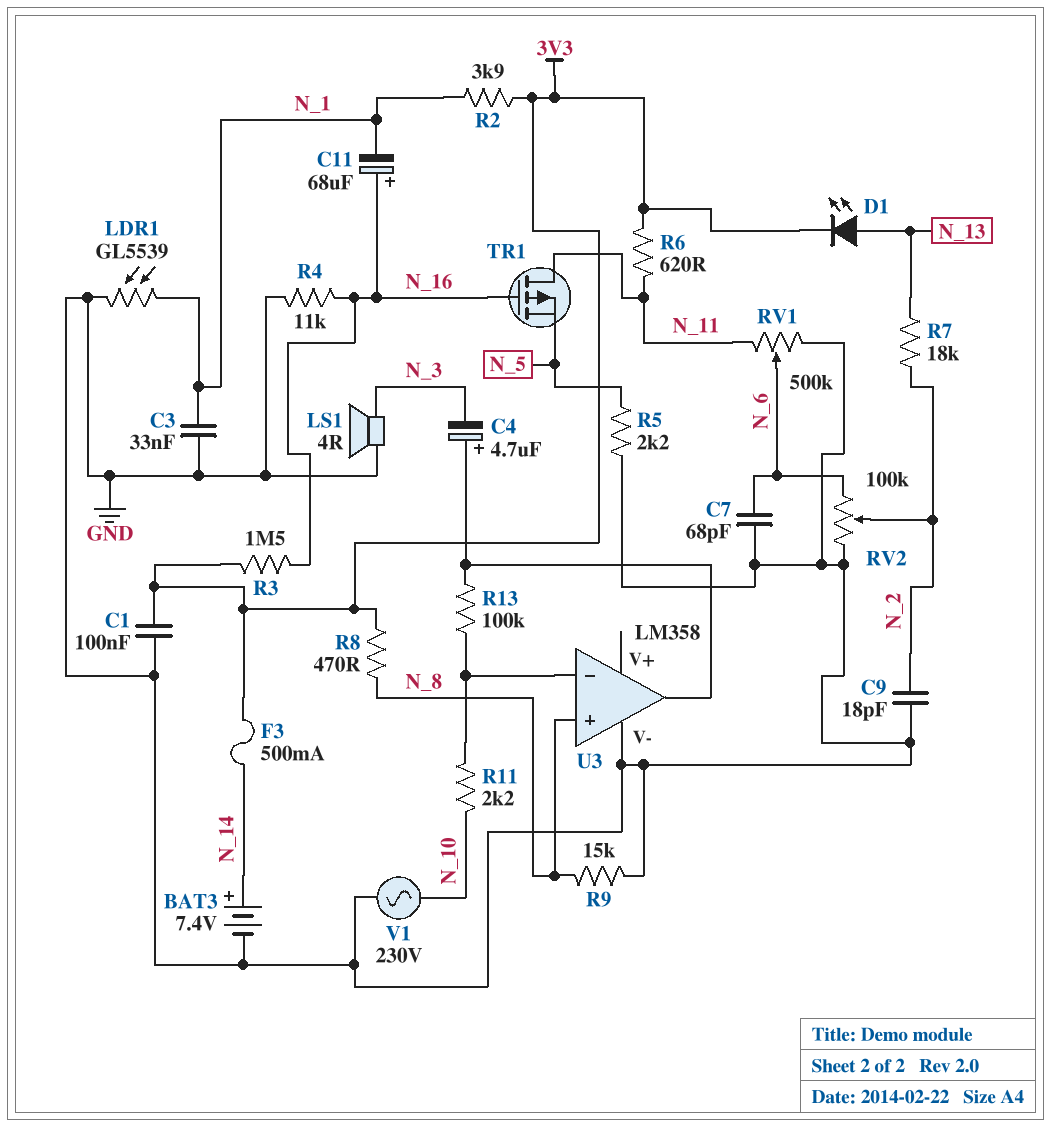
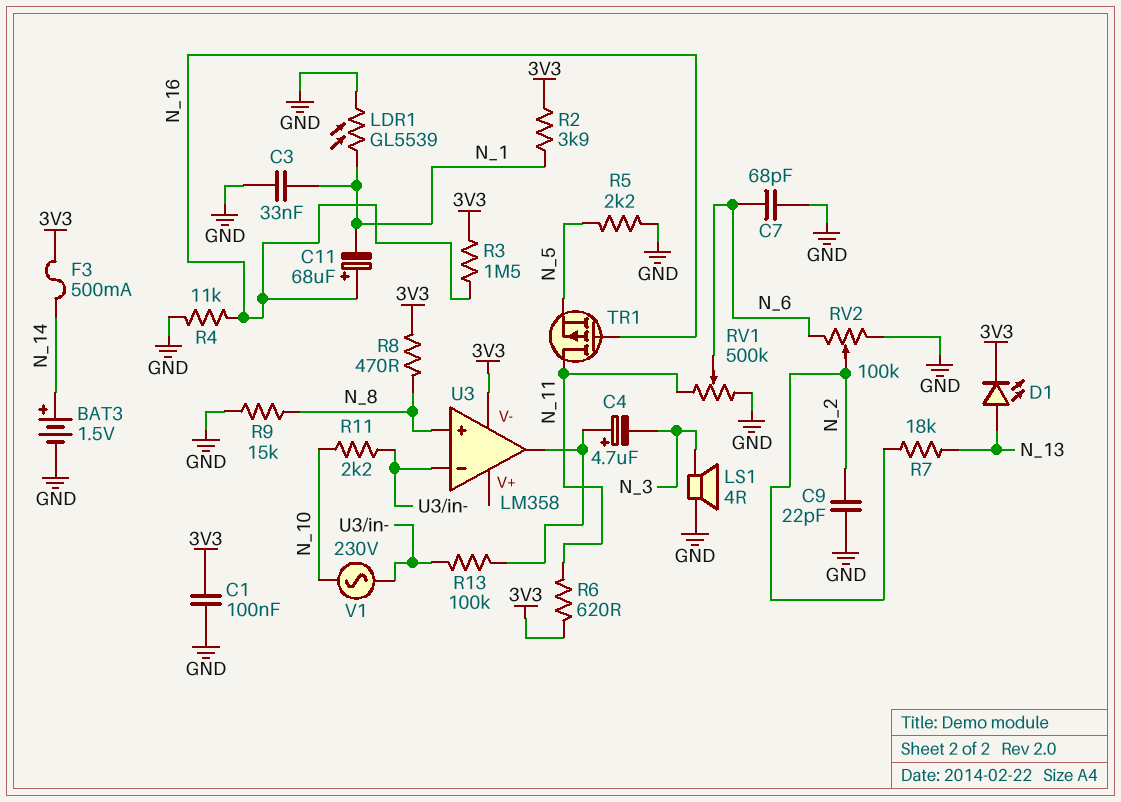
BAT3: 7.4V (plus N_14, minus GND) -> 1.5V (plus N_14, minus GND)
C9: 18pF (GND, N_2) -> 22pF (GND, N_2)
U3 pin V-: GND -> 3V3
V1: AC 230V (GND, N_10) -> AC 230V (N_10, U3/in-)

